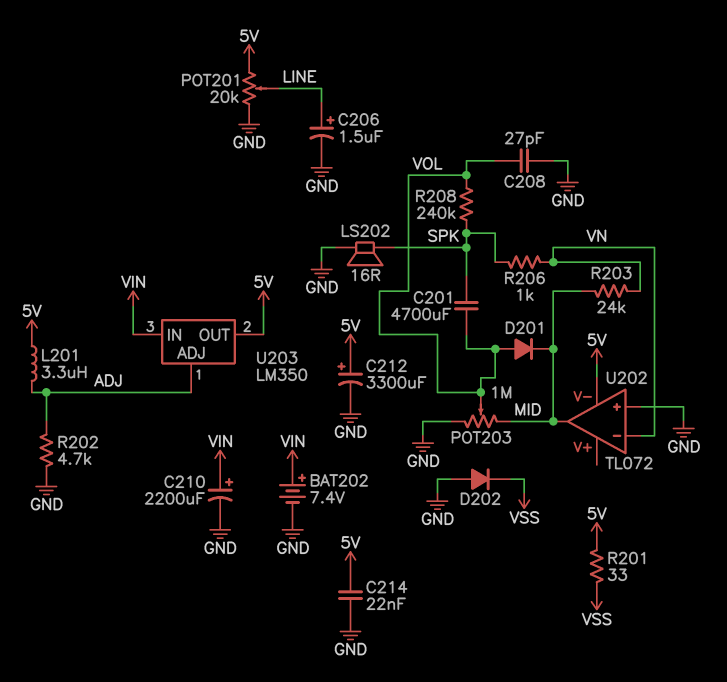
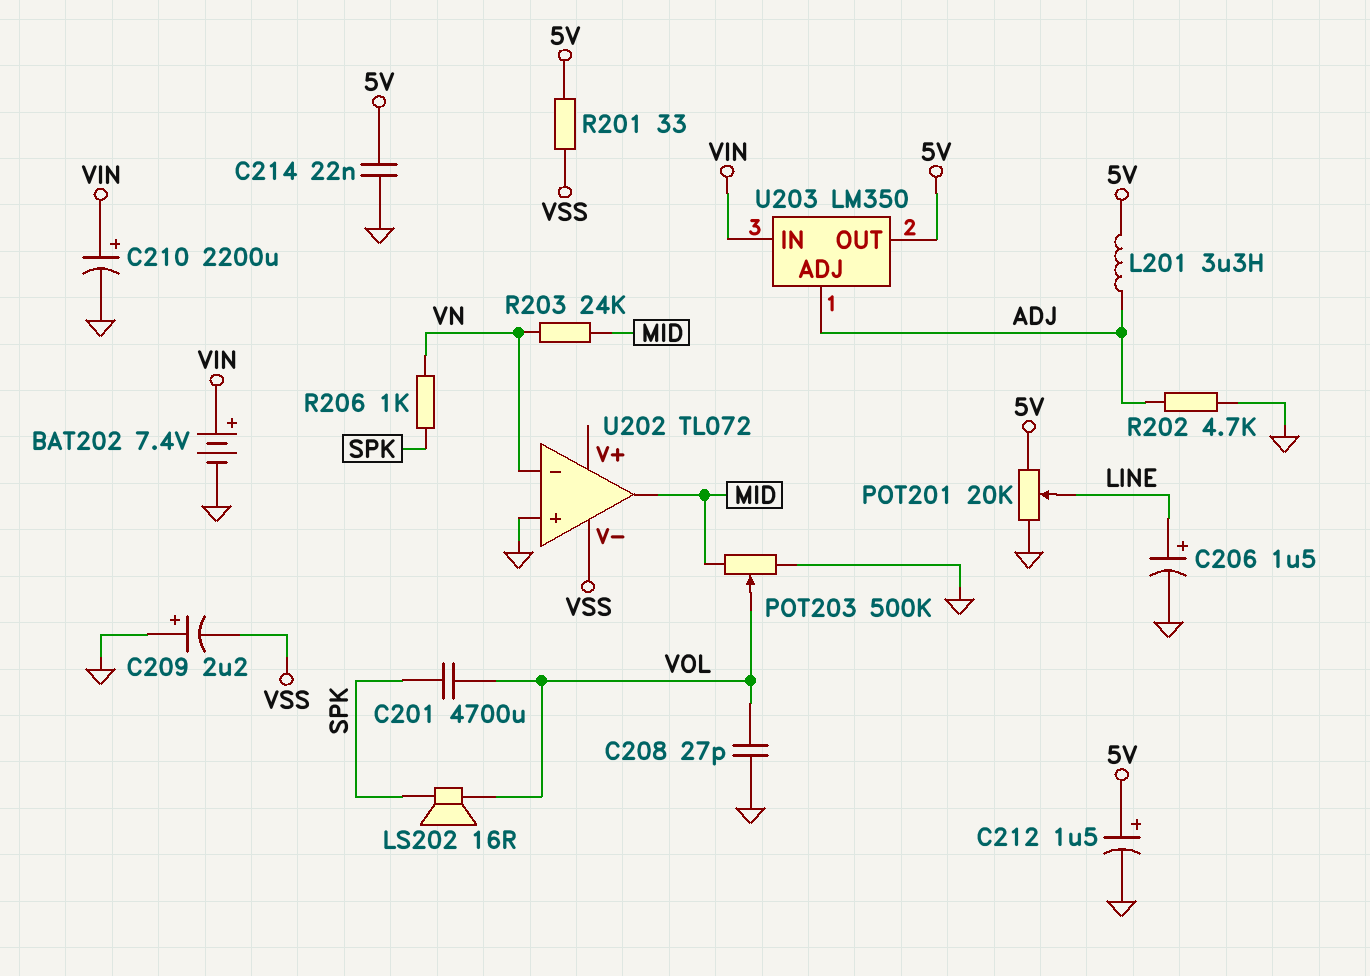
C209: none -> 2.2uF (plus GND, minus VSS)
C212: 3300uF (plus 5V, minus GND) -> 1.5uF (plus 5V, minus GND)
D201: diode (A VOL, K MID) -> none
D202: diode (A GND, K VSS) -> none
LS202: speaker 16R (GND, SPK) -> speaker 16R (SPK, VOL)
POT203: 1M (GND, MID, wiper VOL) -> 500k (GND, MID, wiper VOL)
R208: 240k (SPK, VOL) -> none
U202 pin V-: 5V -> VSS

